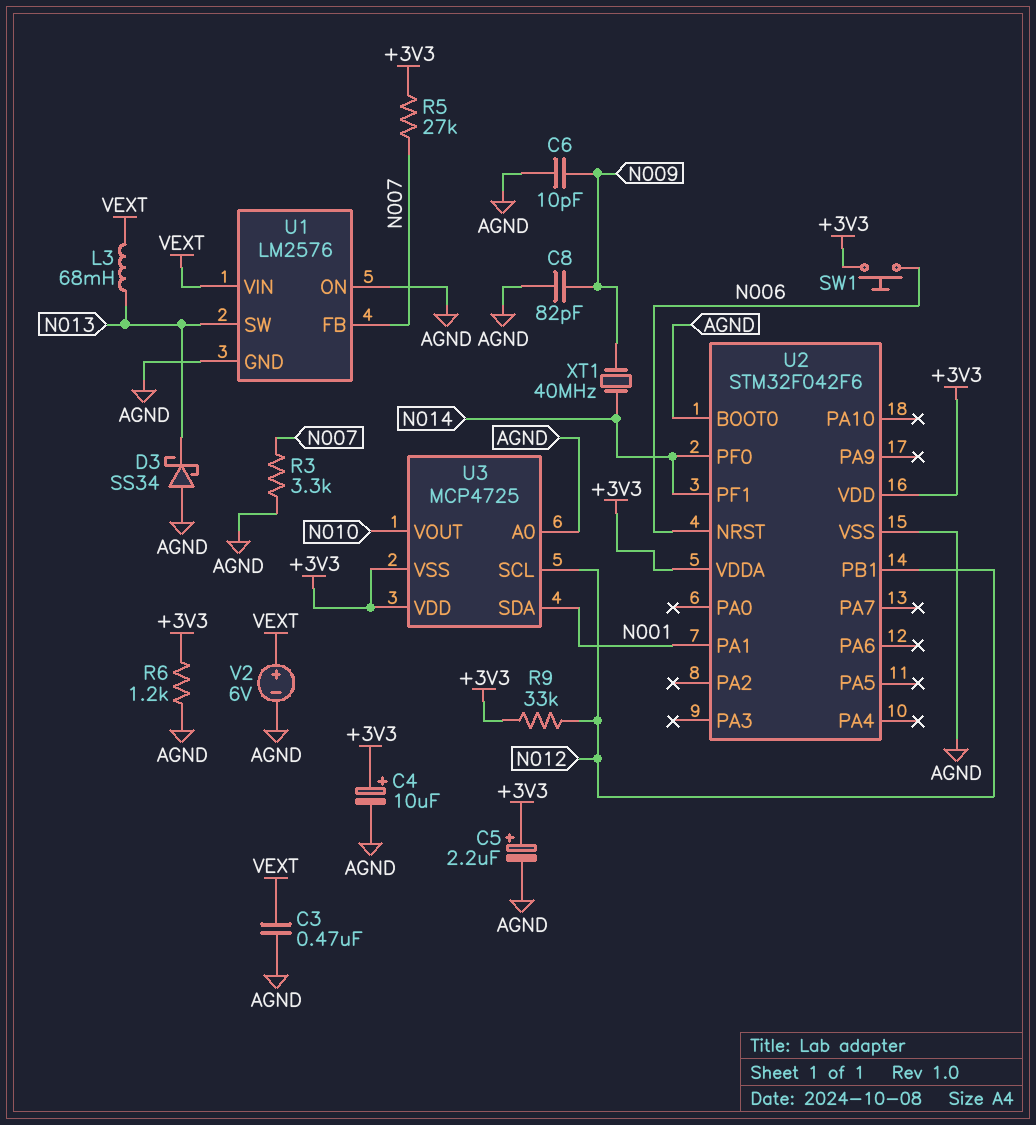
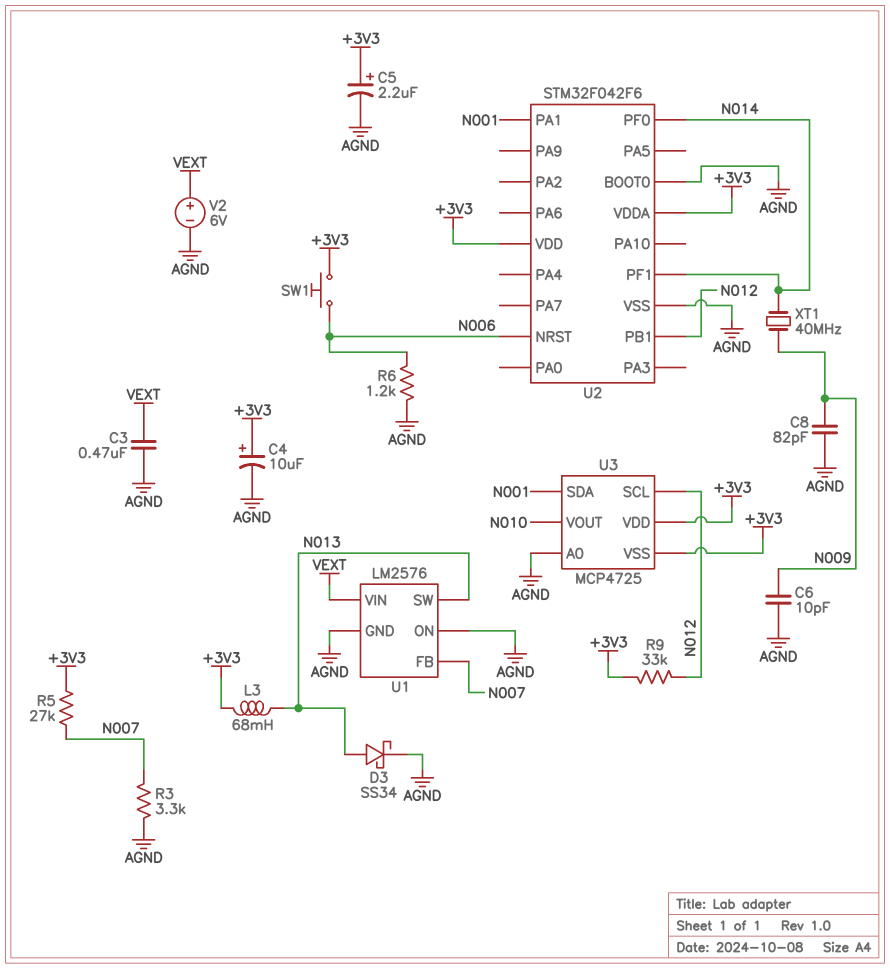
D3: schottky SS34 (A AGND, K N013) -> schottky SS34 (A N013, K AGND)
L3: 68mH (N013, VEXT) -> 68mH (+3V3, N013)
R6: 1.2k (+3V3, AGND) -> 1.2k (AGND, N006)

